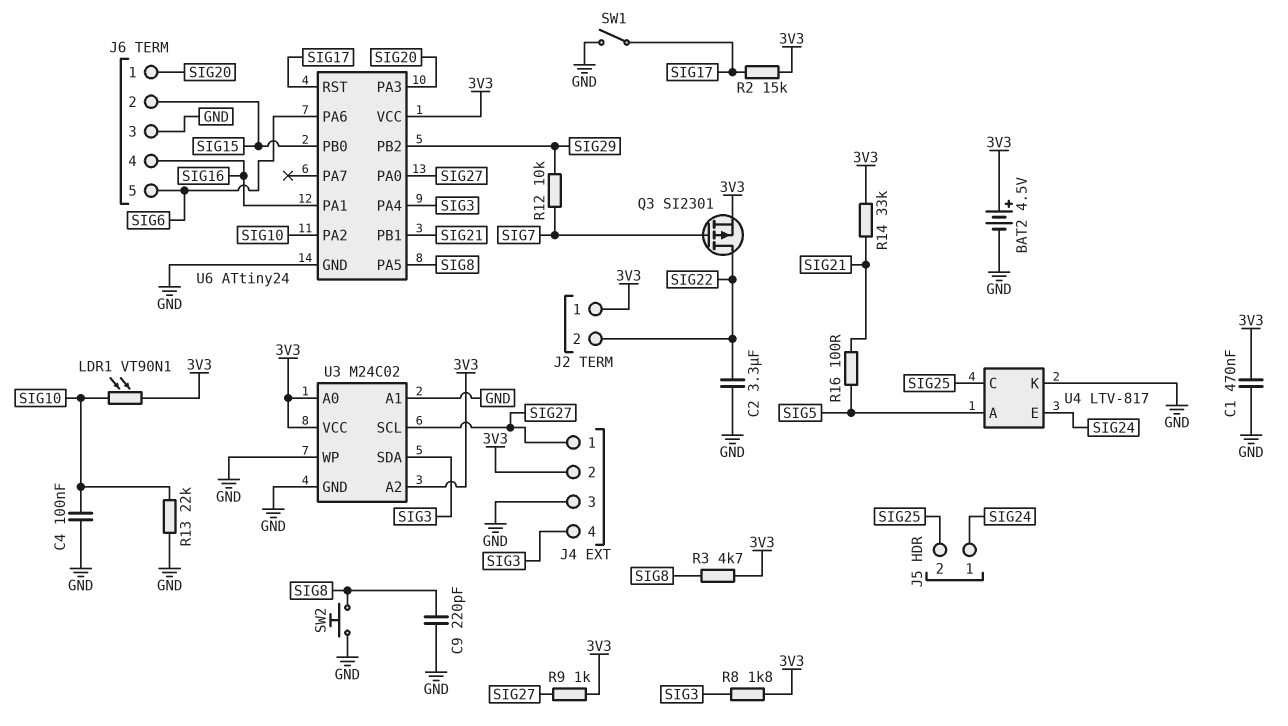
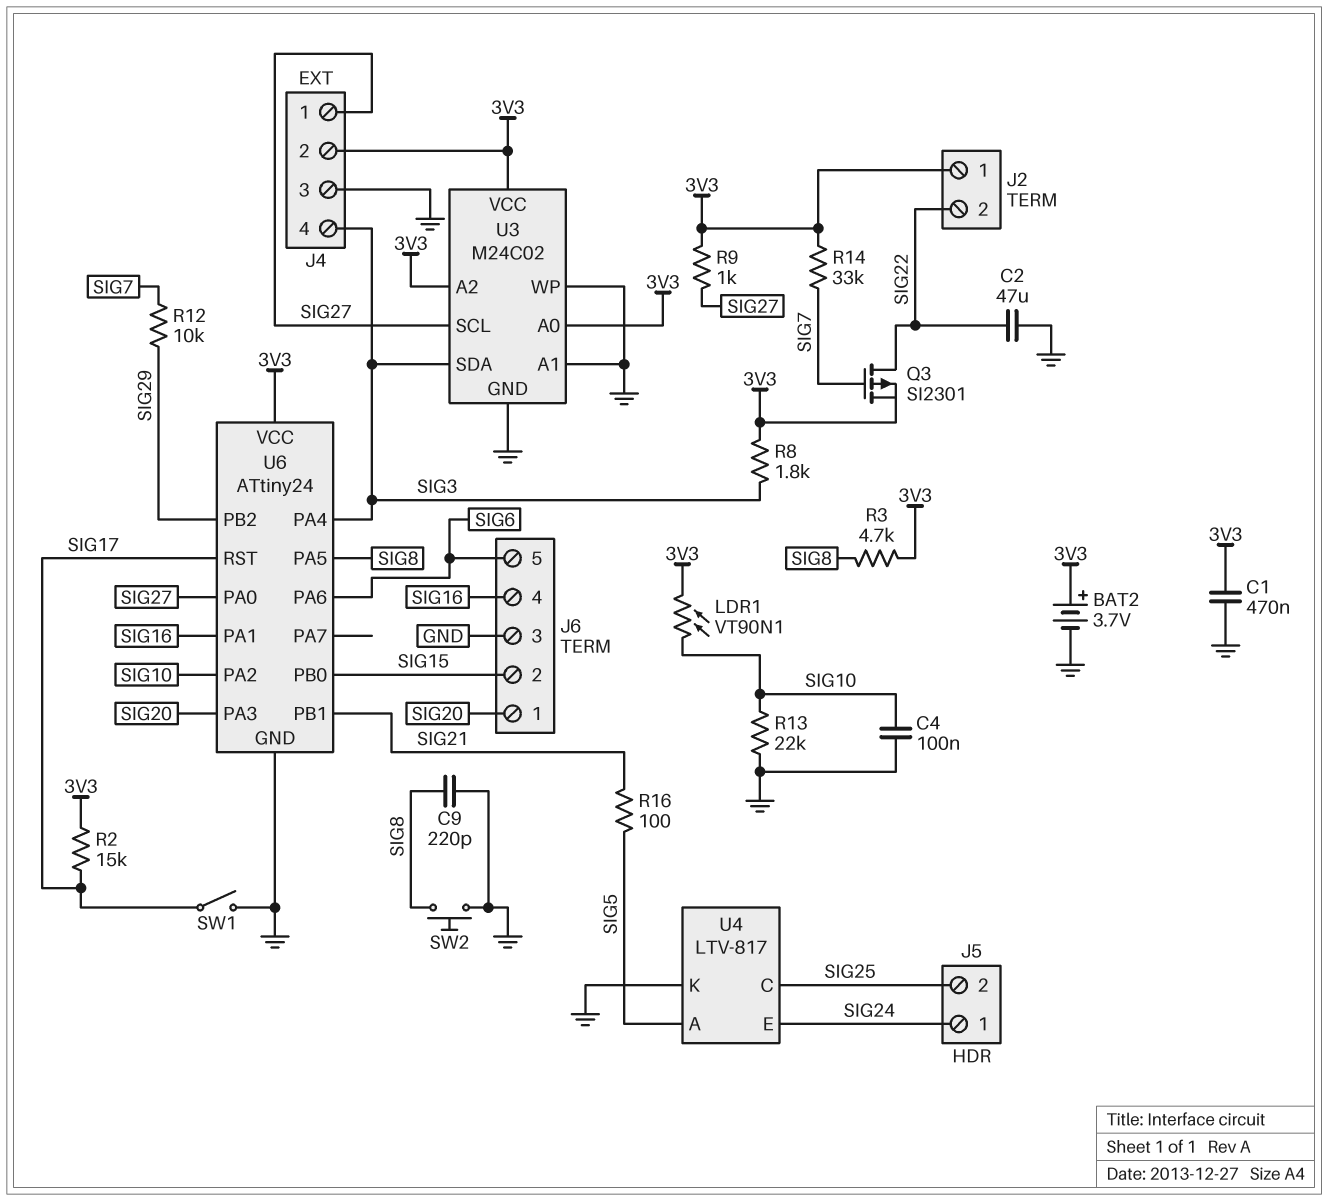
BAT2: 4.5V (plus 3V3, minus GND) -> 3.7V (plus 3V3, minus GND)
C2: 3.3uF (GND, SIG22) -> 47uF (GND, SIG22)
R14: 33k (3V3, SIG21) -> 33k (3V3, SIG7)

